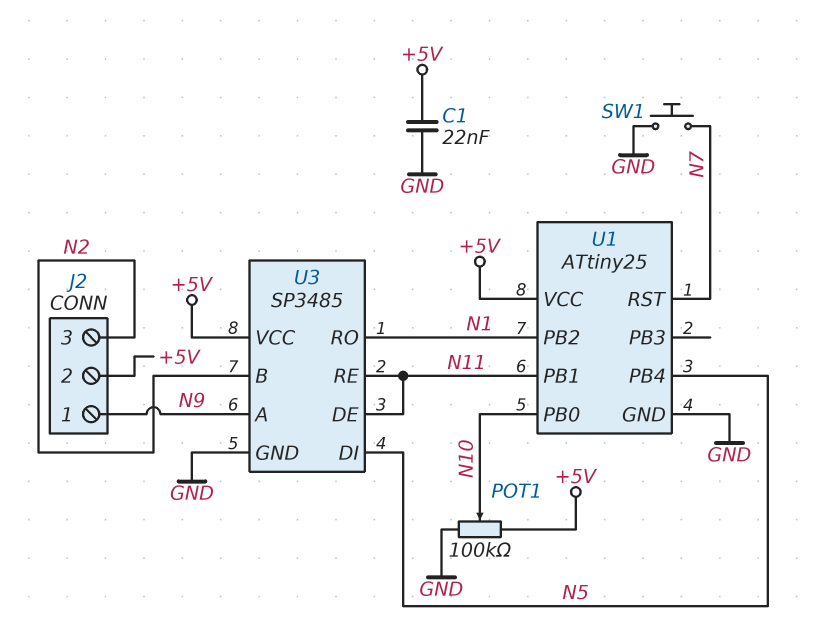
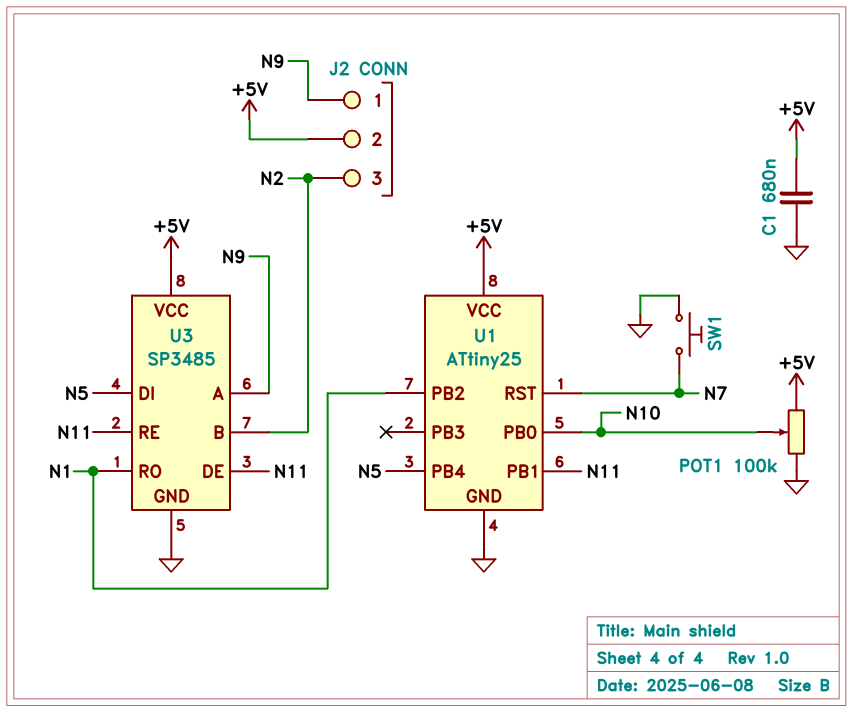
C1: 22nF (+5V, GND) -> 680nF (+5V, GND)

